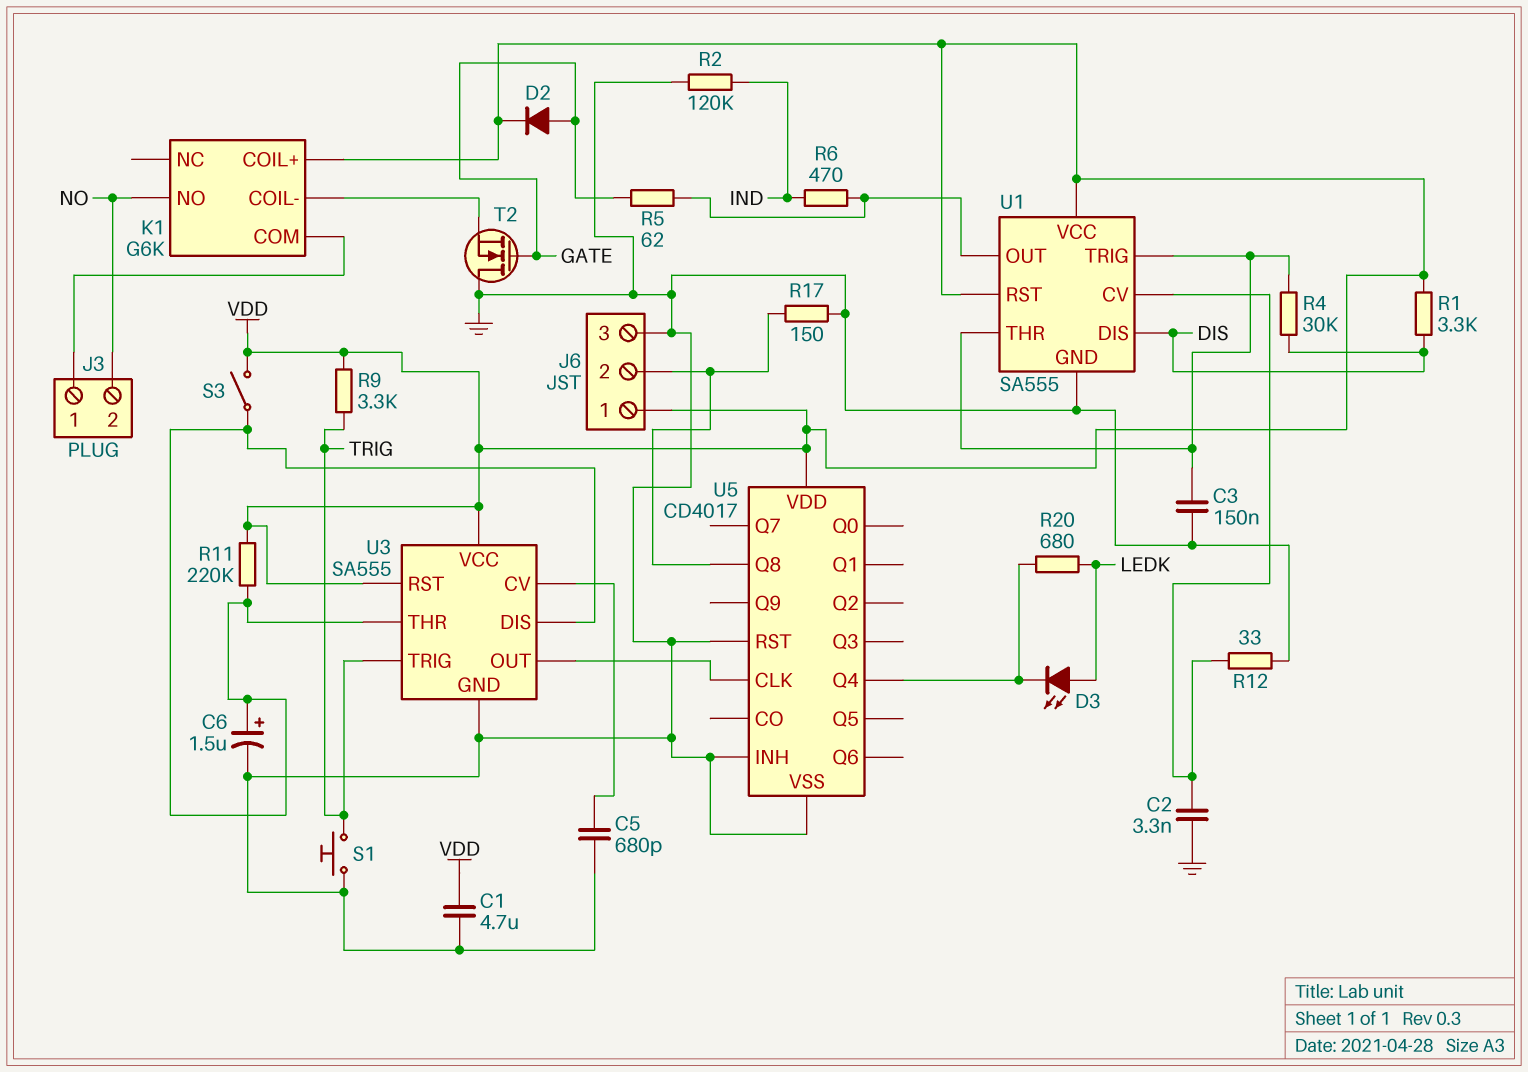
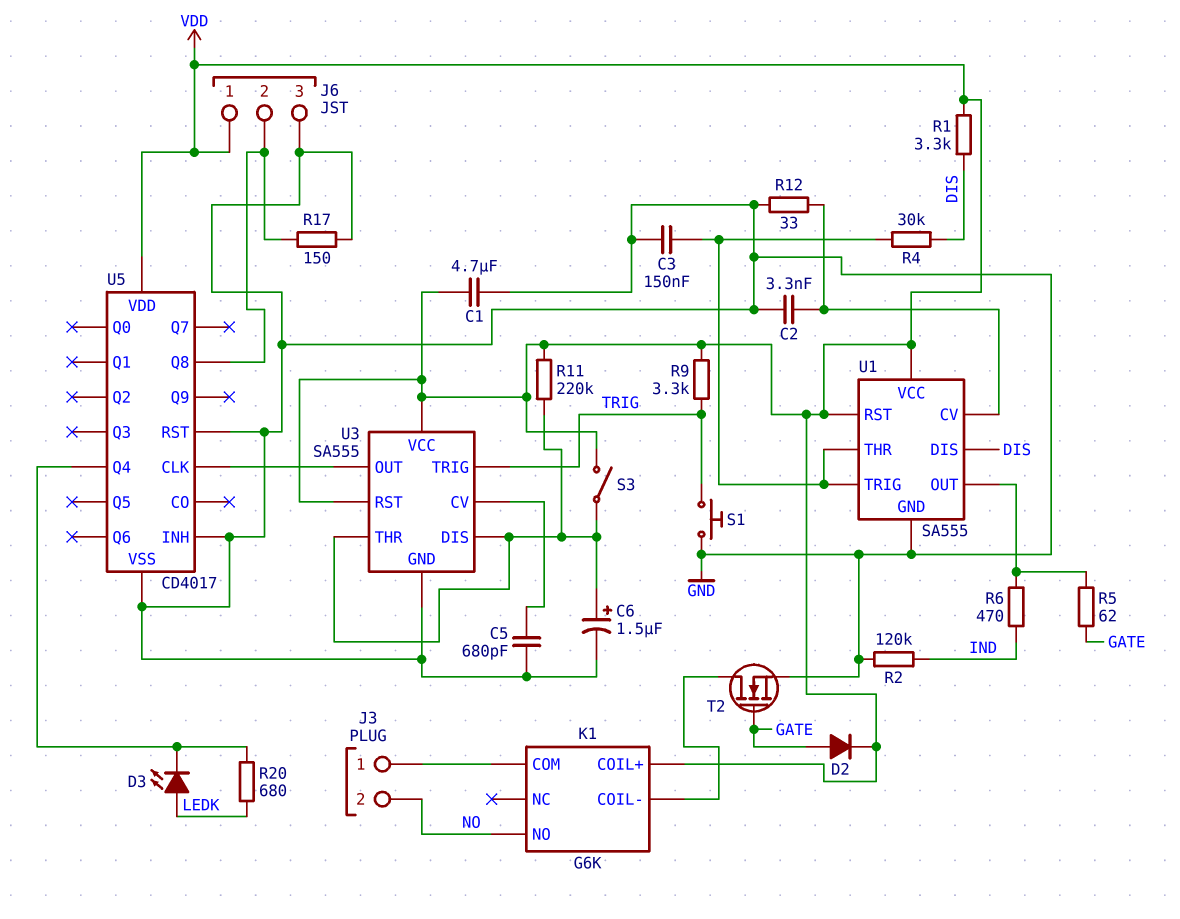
T2: NMOS (G GATE, D GND, S K1/COIL-) -> NMOS (G GATE, D K1/COIL-, S GND)

